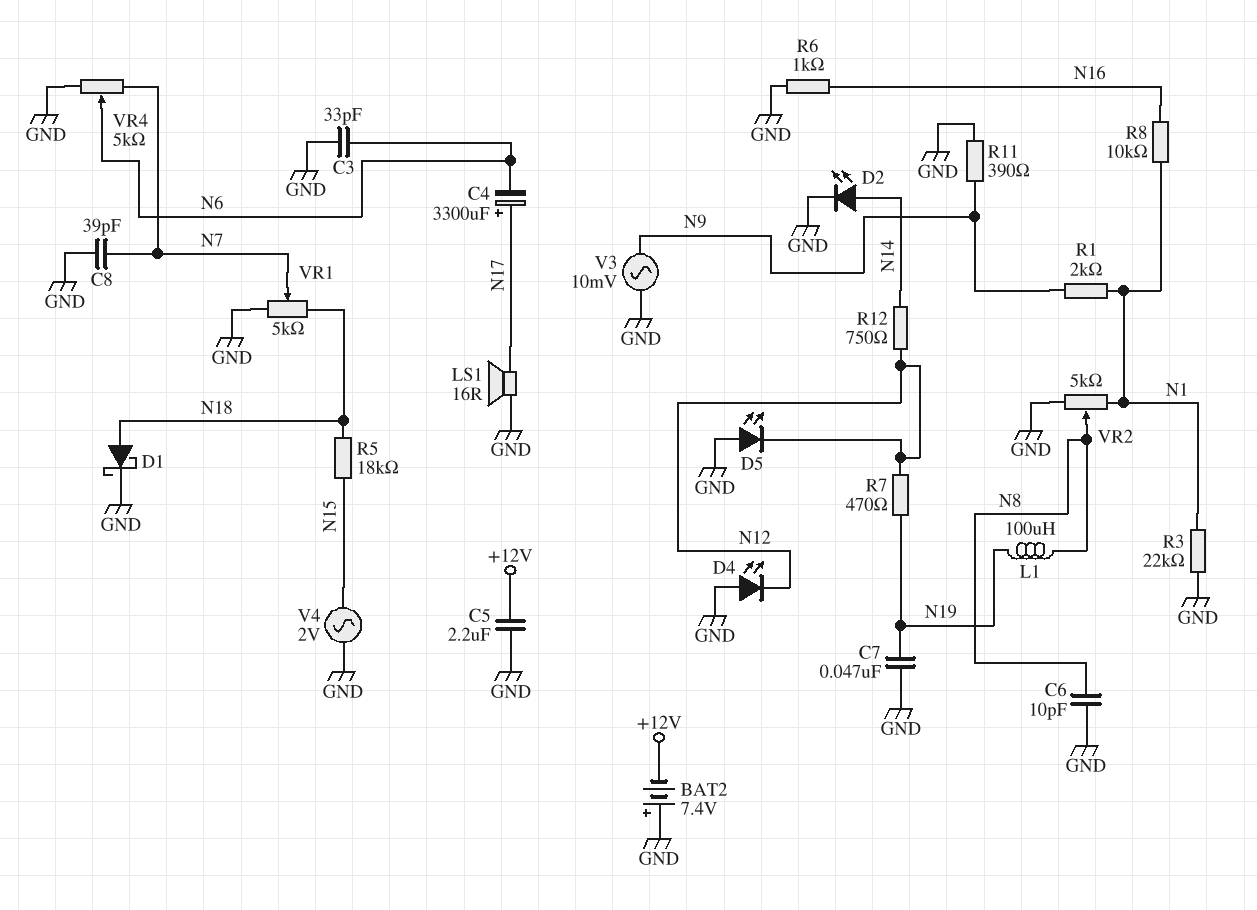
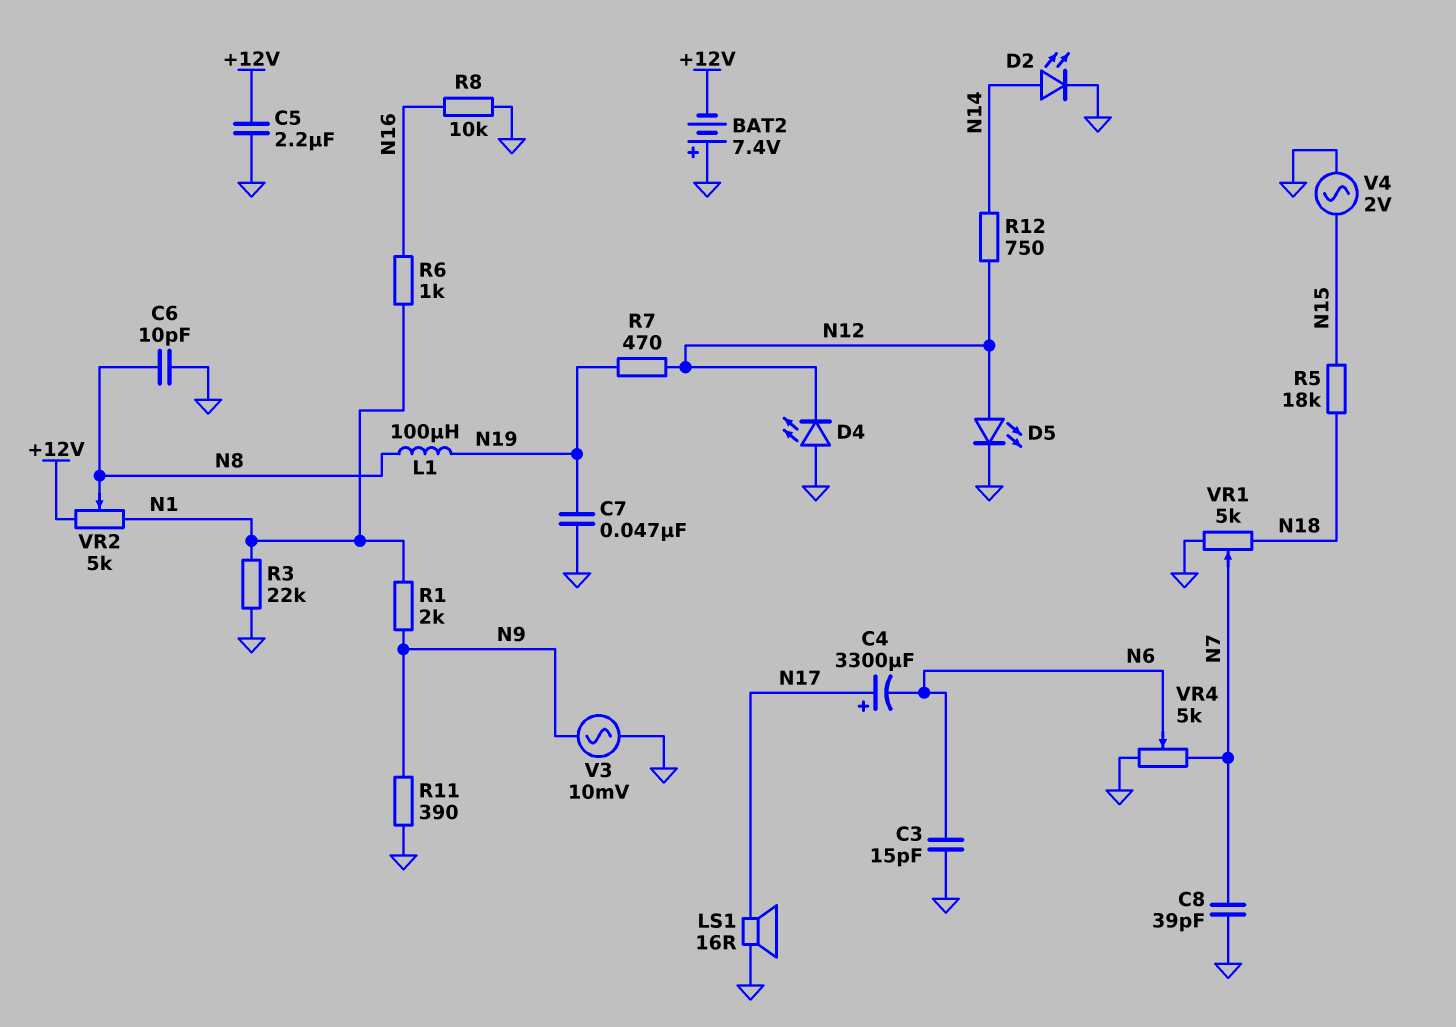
C3: 33pF (GND, N6) -> 15pF (GND, N6)
D1: schottky (A N18, K GND) -> none
D5: LED (A GND, K N12) -> LED (A N12, K GND)
R6: 1k (GND, N16) -> 1k (N1, N16)
R8: 10k (N1, N16) -> 10k (GND, N16)
VR2: 5k (GND, N1, wiper N8) -> 5k (+12V, N1, wiper N8)

